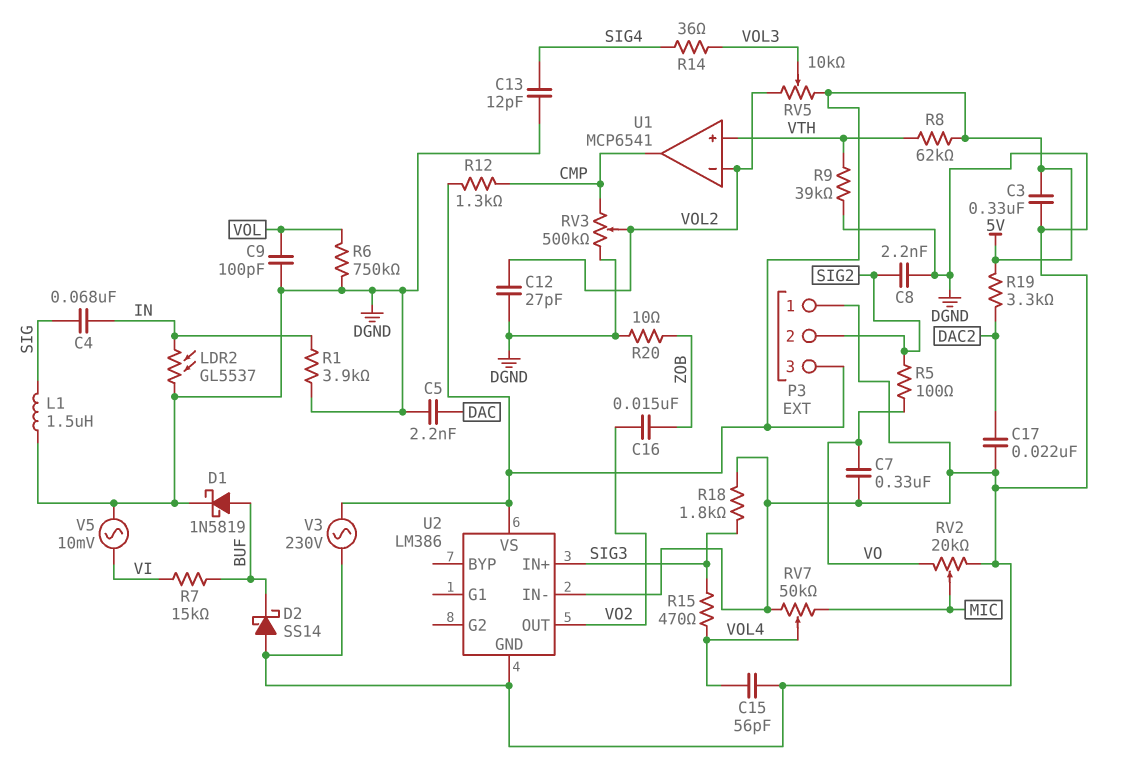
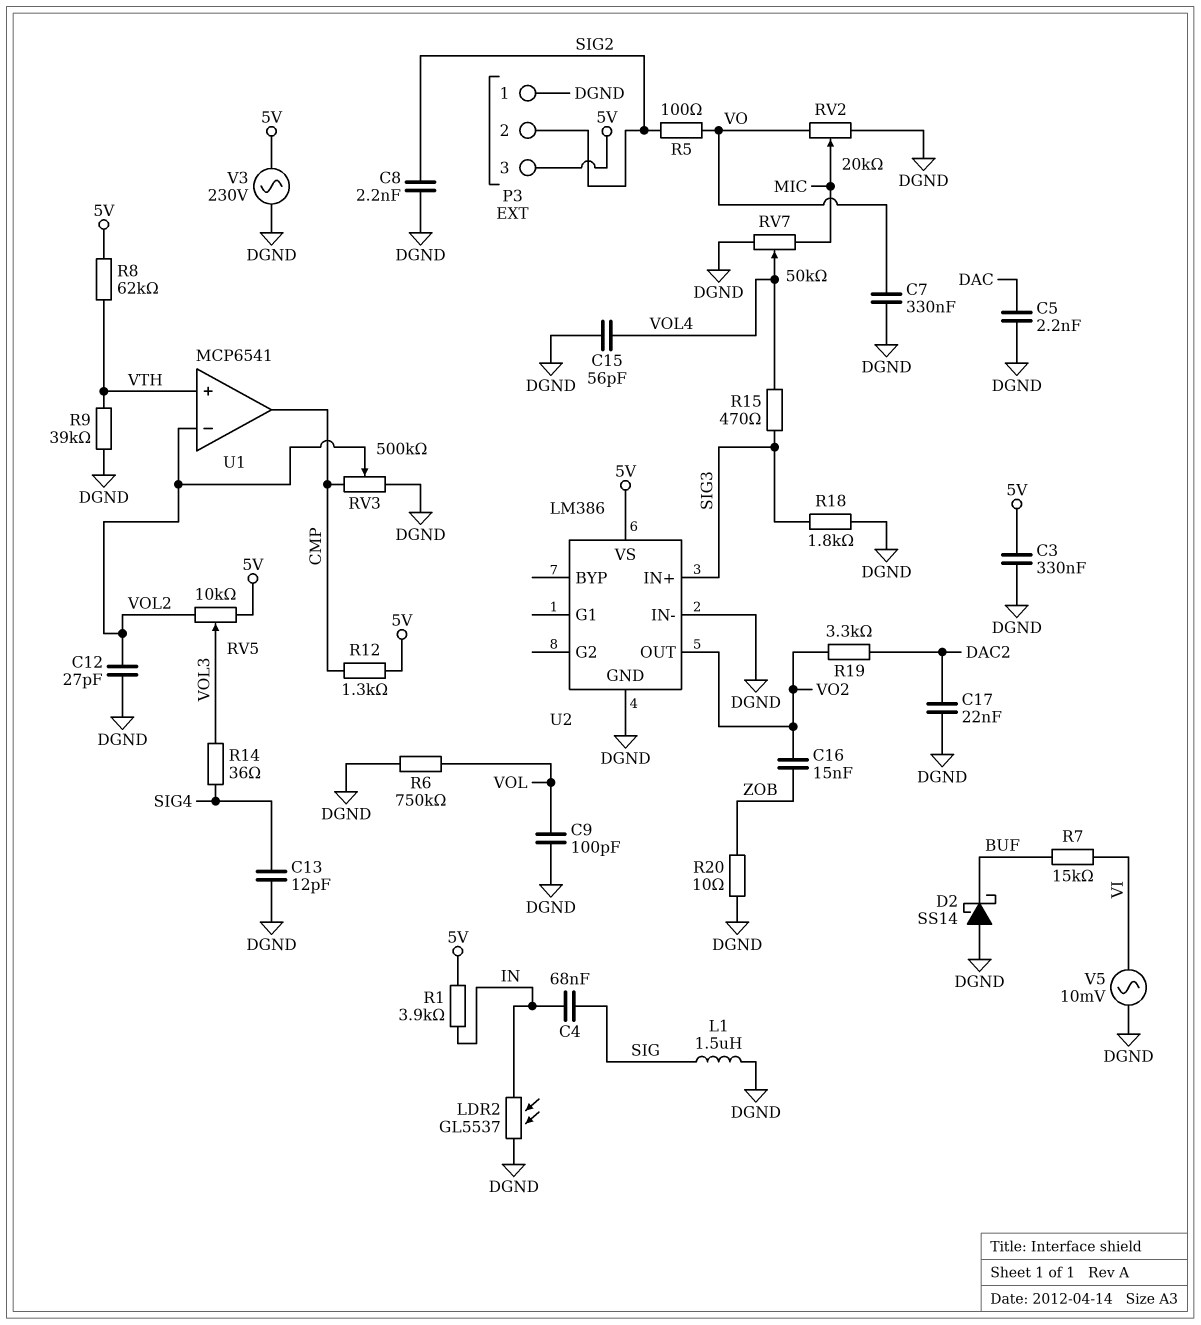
D1: schottky 1N5819 (A BUF, K DGND) -> none
R1: 3.9k (DGND, IN) -> 3.9k (5V, IN)
R19: 3.3k (5V, DAC2) -> 3.3k (DAC2, VO2)

